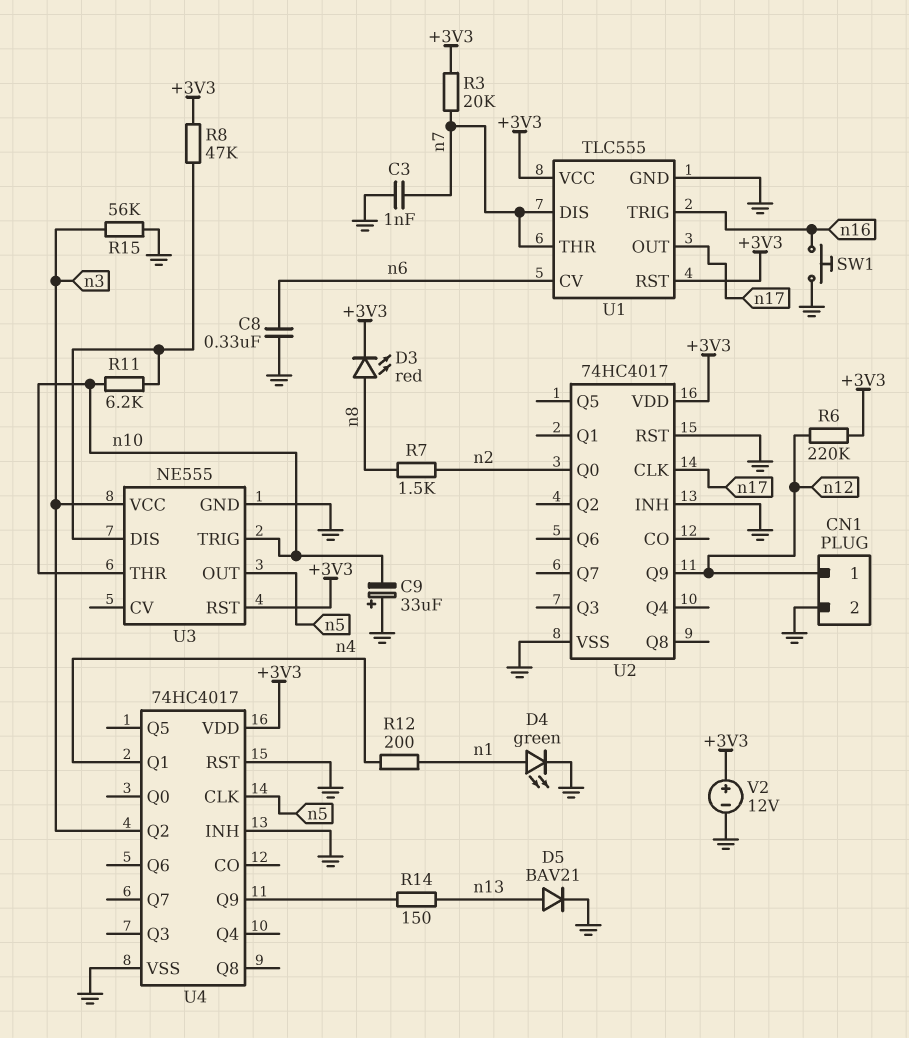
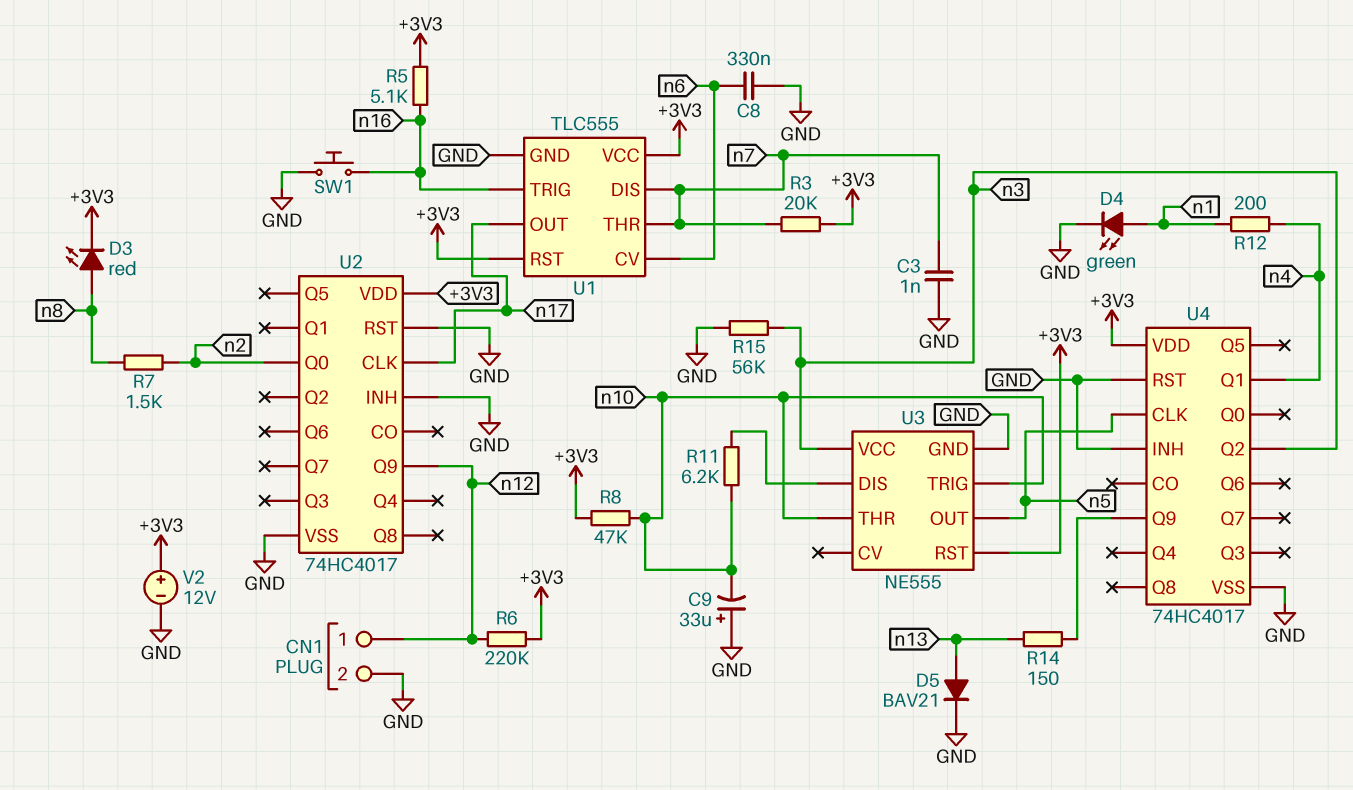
R5: none -> 5.1k (+3V3, n16)
R8: 47k (+3V3, U3/DIS) -> 47k (+3V3, n10)

